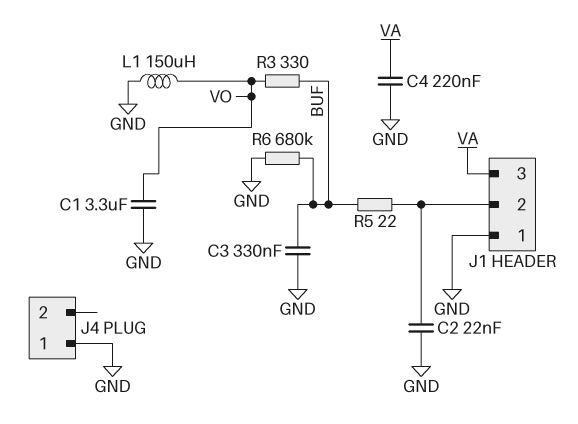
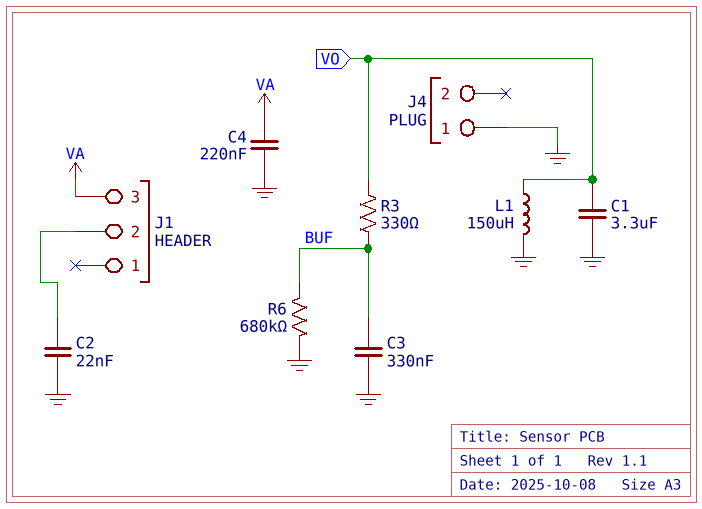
J1 pin 1: GND -> none
R5: 22 (BUF, J1/2) -> none

